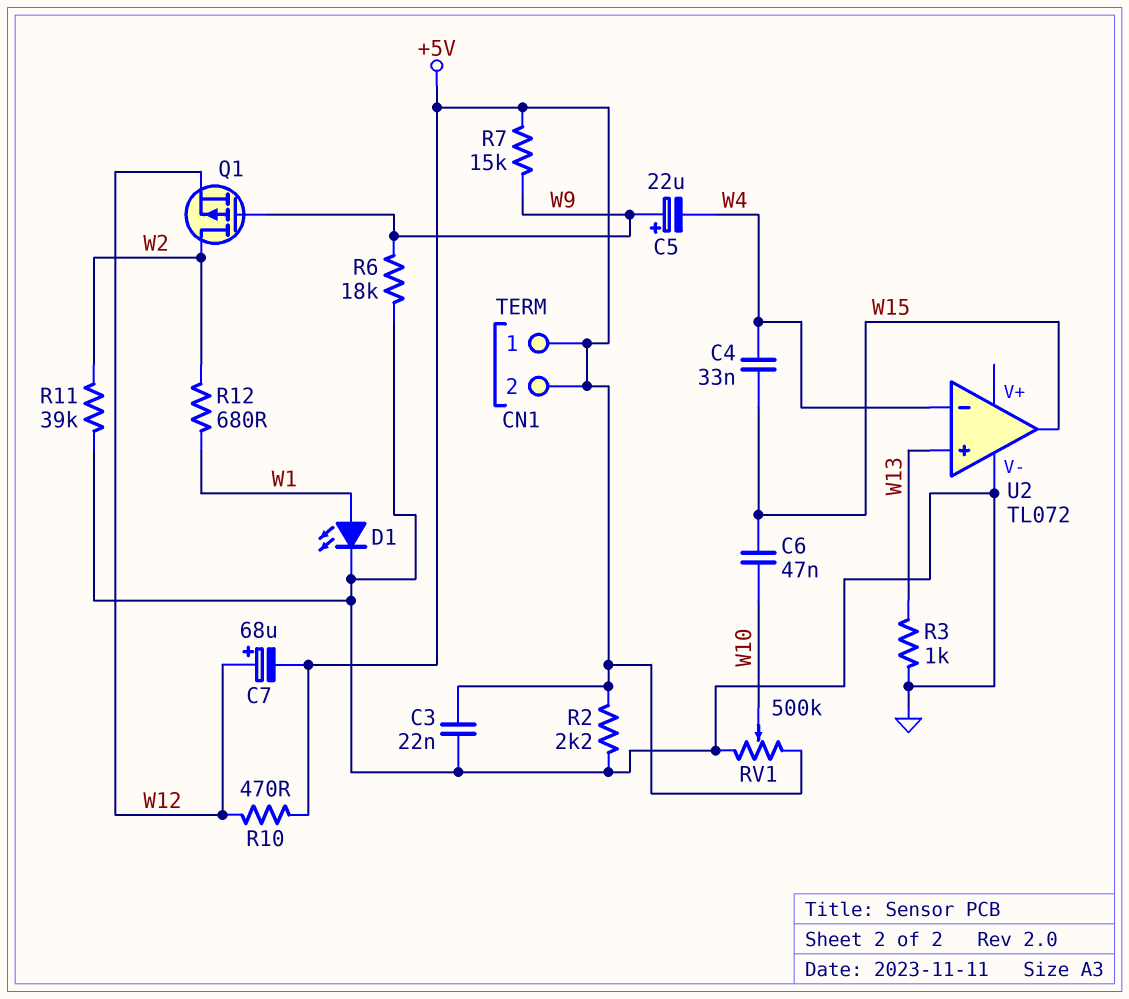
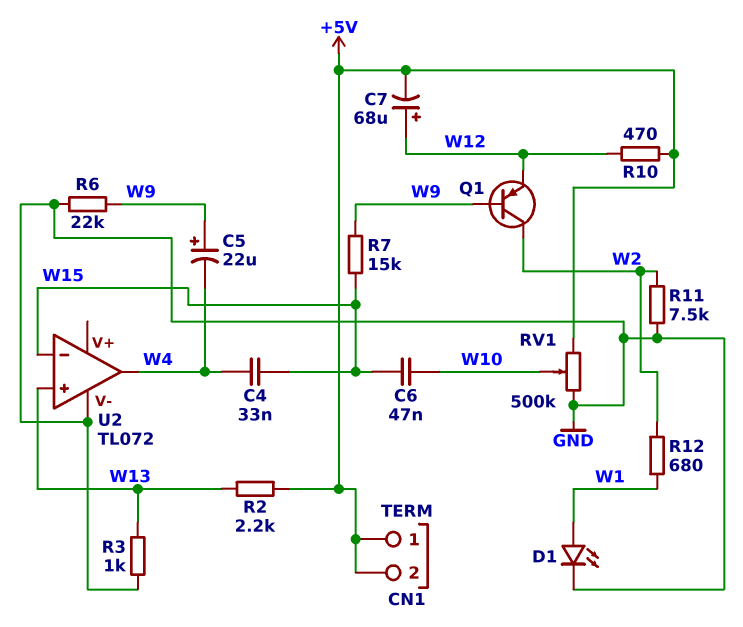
C3: 22nF (+5V, GND) -> none
Q1: PMOS (G W9, D W2, S W12) -> PNP (B W9, C W2, E W12)
R2: 2.2k (+5V, GND) -> 2.2k (+5V, W13)
R6: 18k (GND, W9) -> 22k (GND, W9)
R7: 15k (+5V, W9) -> 15k (W9, W15)
R11: 39k (GND, W2) -> 7.5k (GND, W2)
U2 pin in-: W4 -> W15
U2 pin out: W15 -> W4

